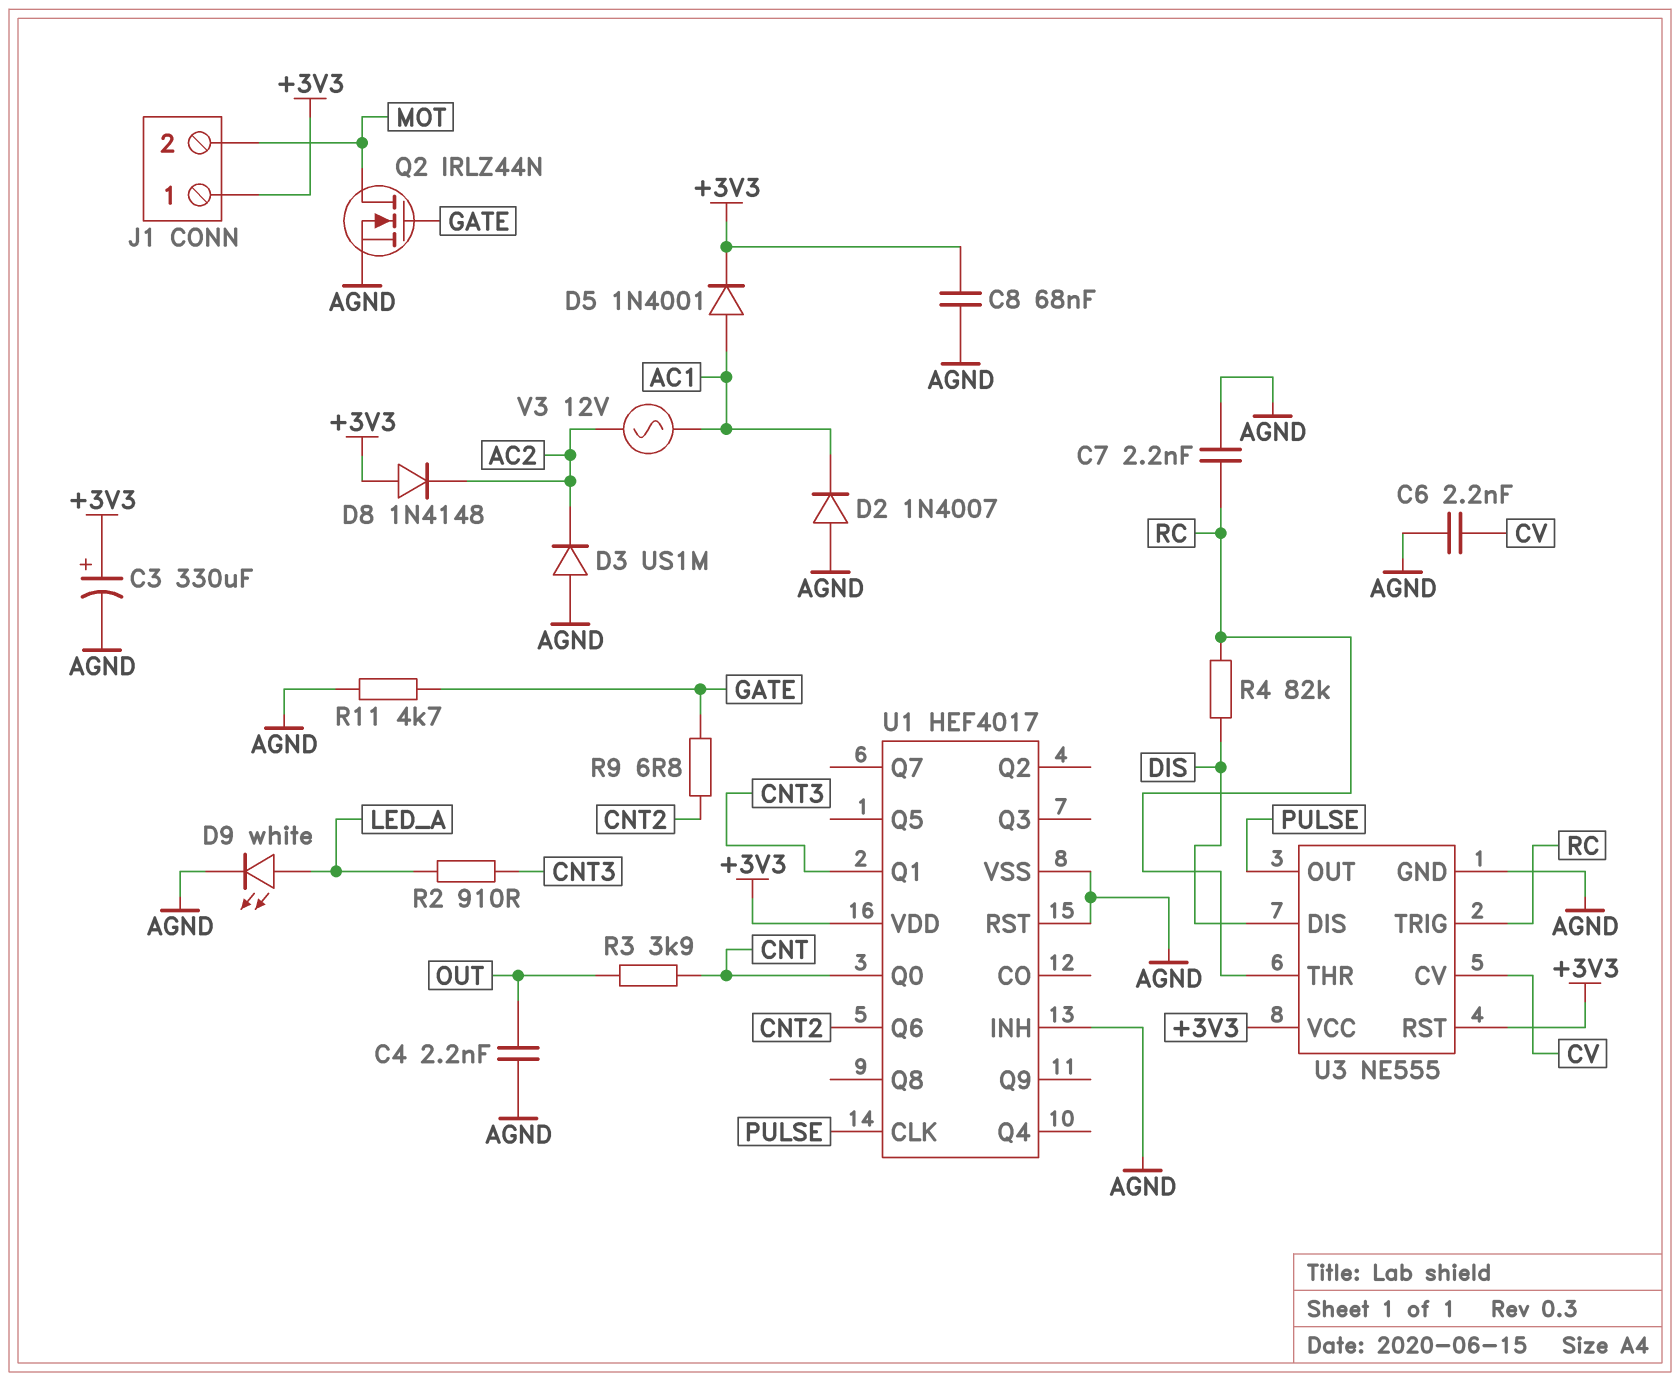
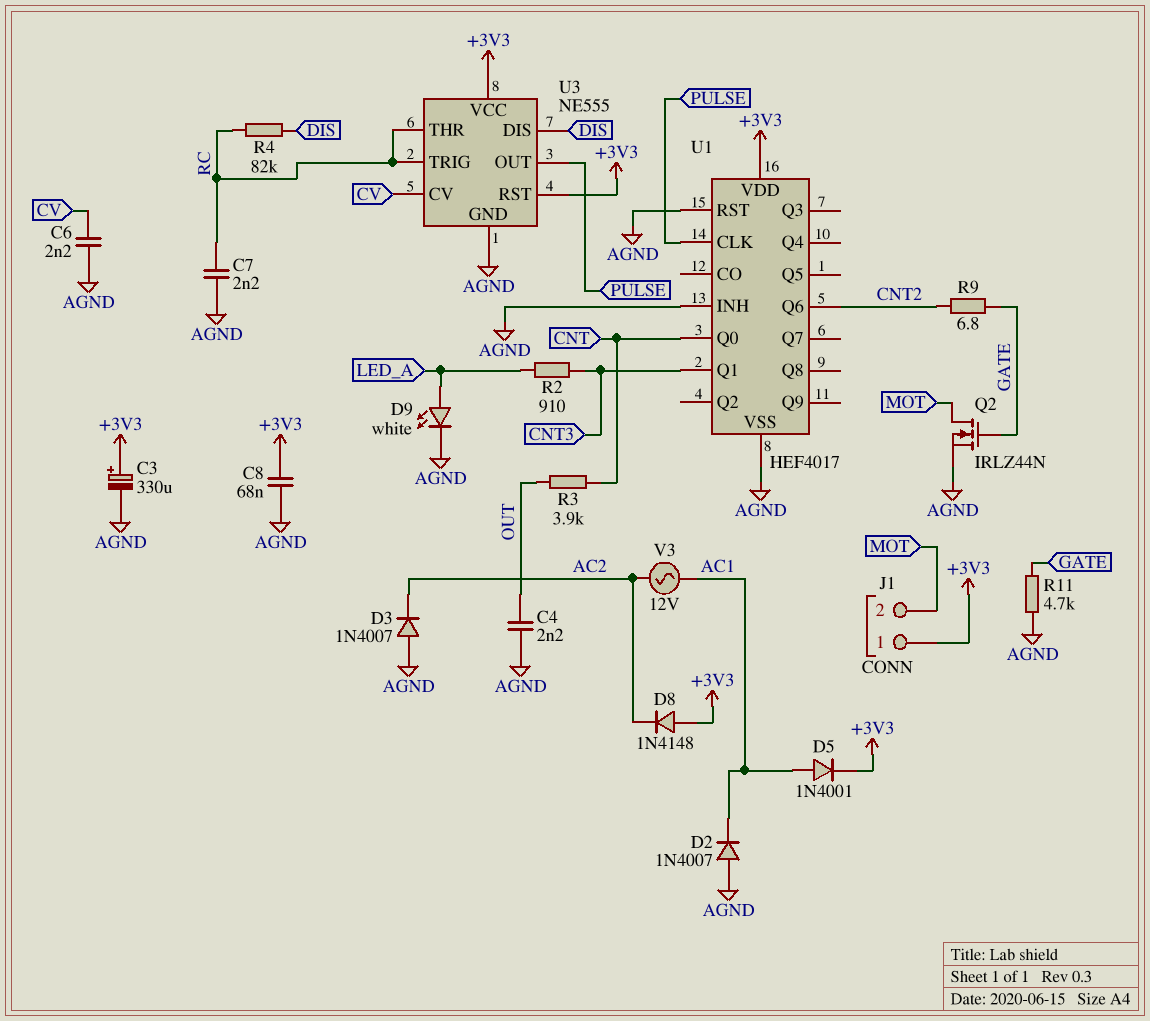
D3: diode US1M (A AGND, K AC2) -> diode 1N4007 (A AGND, K AC2)

